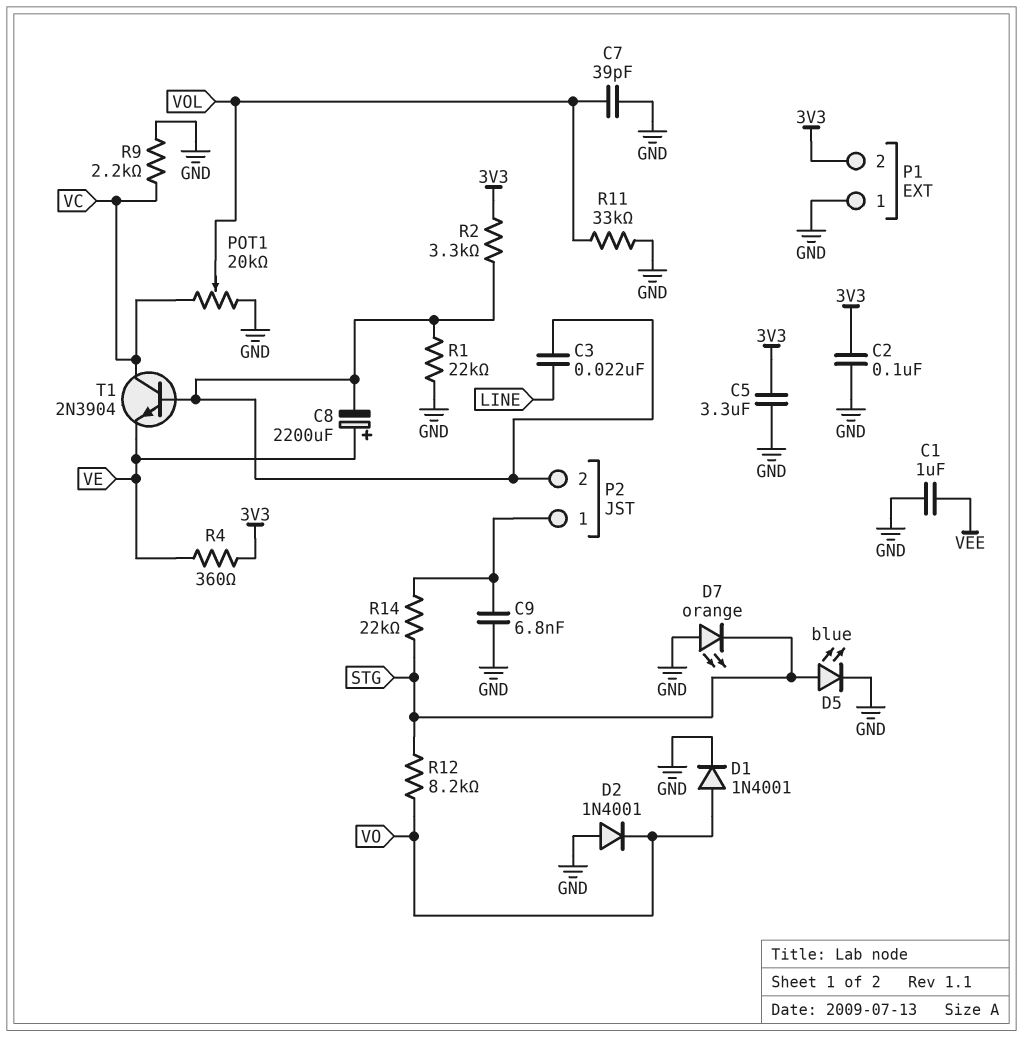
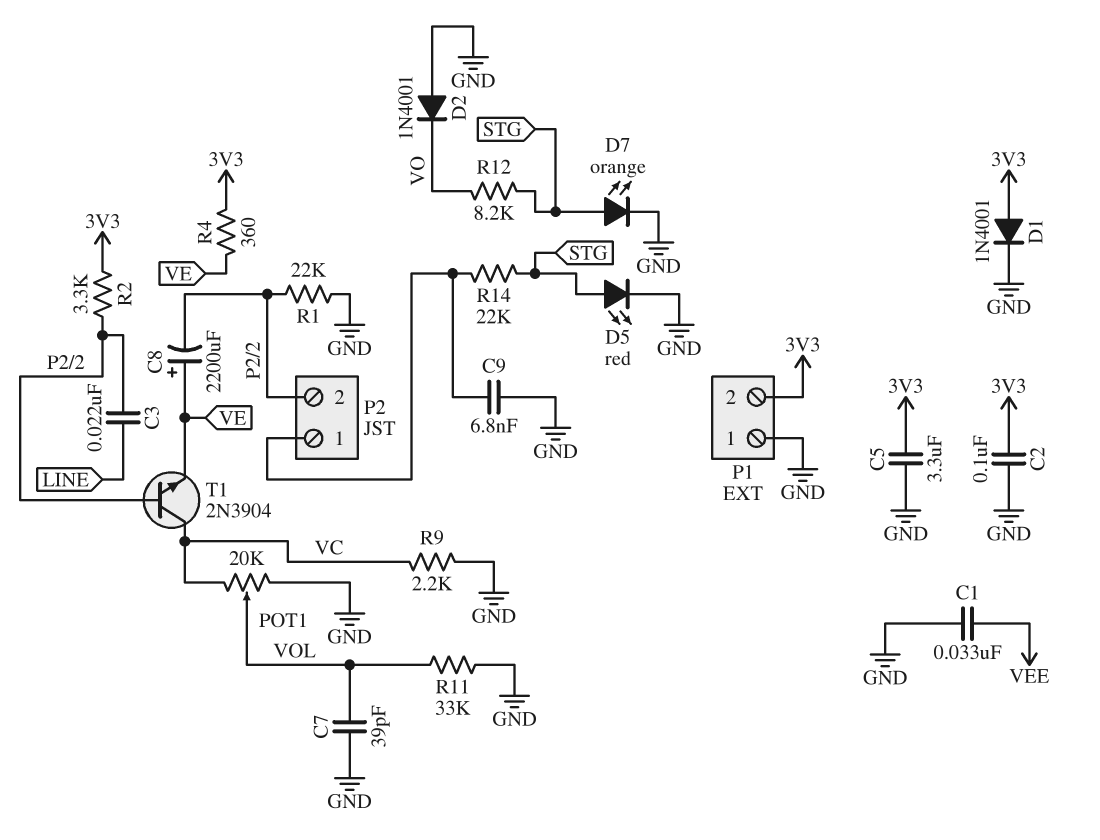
C1: 1uF (GND, VEE) -> 33nF (GND, VEE)
D1: diode 1N4001 (A VO, K GND) -> diode 1N4001 (A 3V3, K GND)
D5: LED blue (A STG, K GND) -> LED red (A STG, K GND)
D7: LED orange (A GND, K STG) -> LED orange (A STG, K GND)

